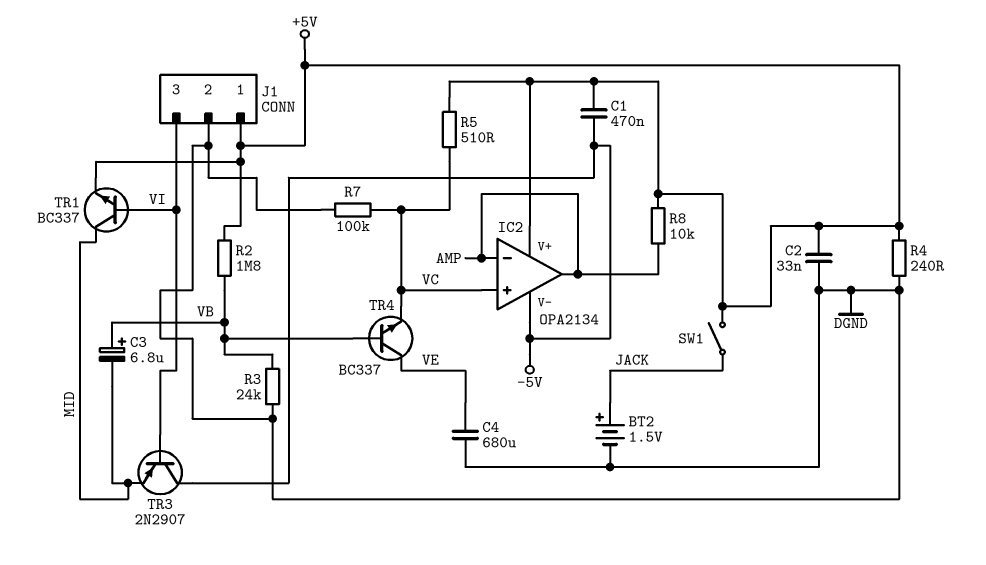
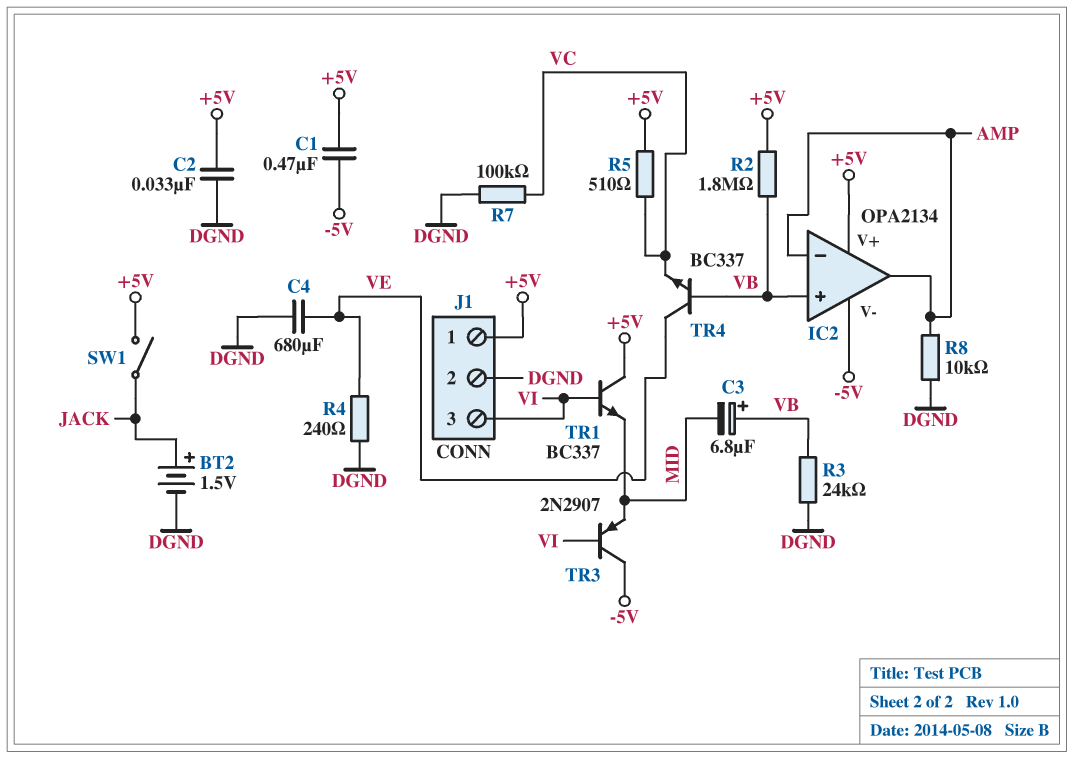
IC2 pin in+: VC -> VB
R4: 240 (+5V, DGND) -> 240 (DGND, VE)
R8: 10k (+5V, AMP) -> 10k (AMP, DGND)
TR1: NPN BC337 (B VI, C MID, E +5V) -> NPN BC337 (B VI, C +5V, E MID)

